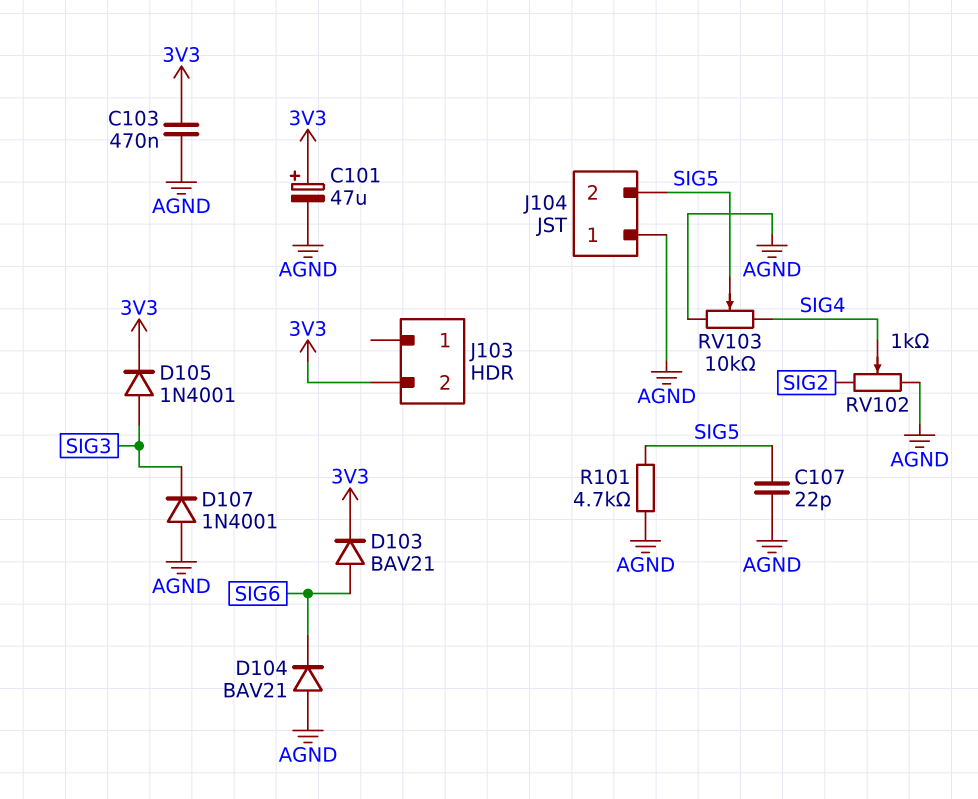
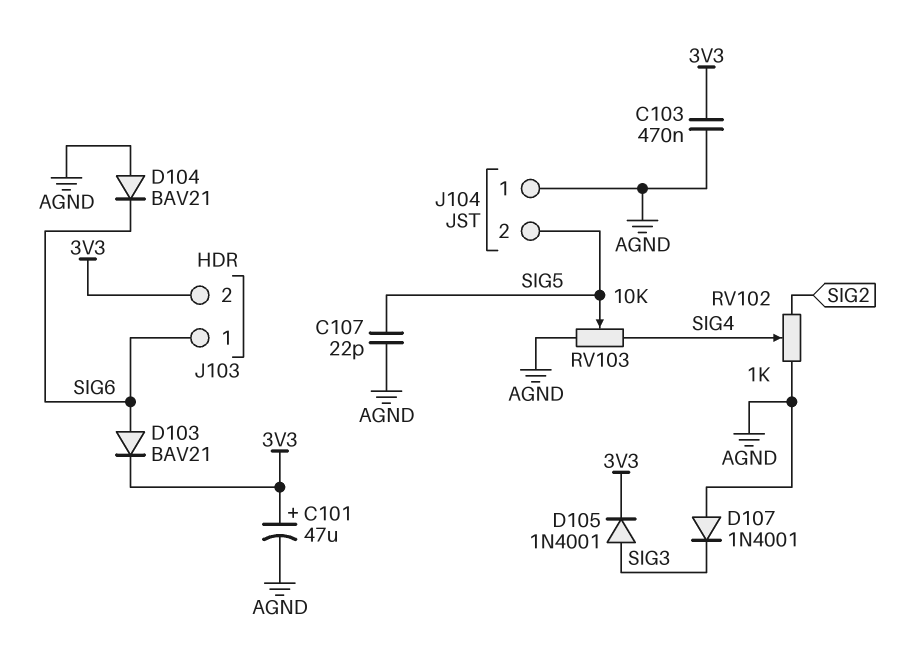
J103 pin 1: none -> SIG6
R101: 4.7k (AGND, SIG5) -> none

